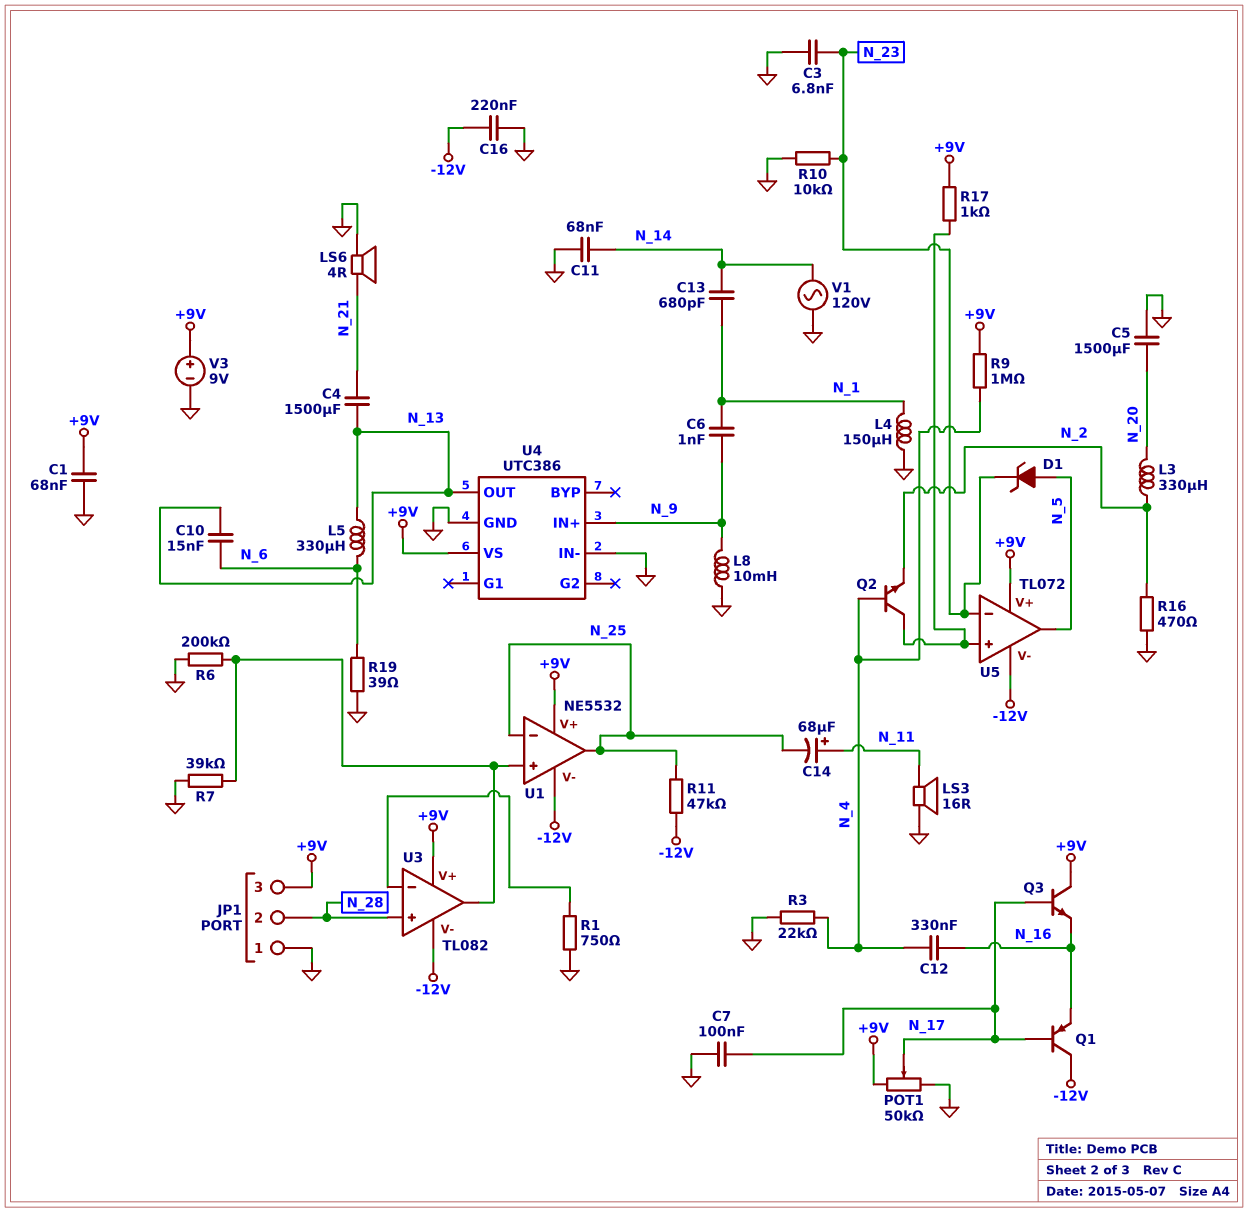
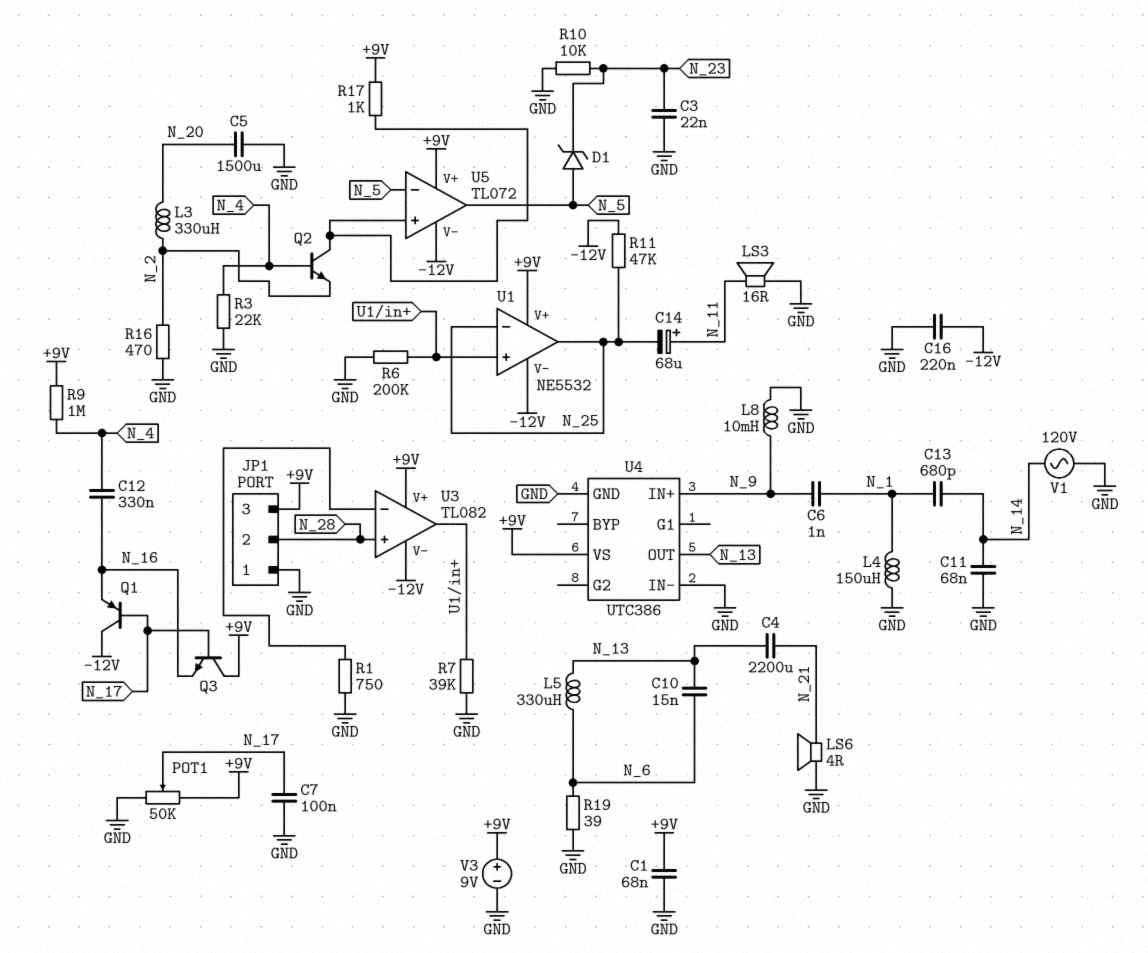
C3: 6.8nF (GND, N_23) -> 22nF (GND, N_23)
C4: 1500uF (N_13, N_21) -> 2200uF (N_13, N_21)
U5 pin in-: N_23 -> N_5

